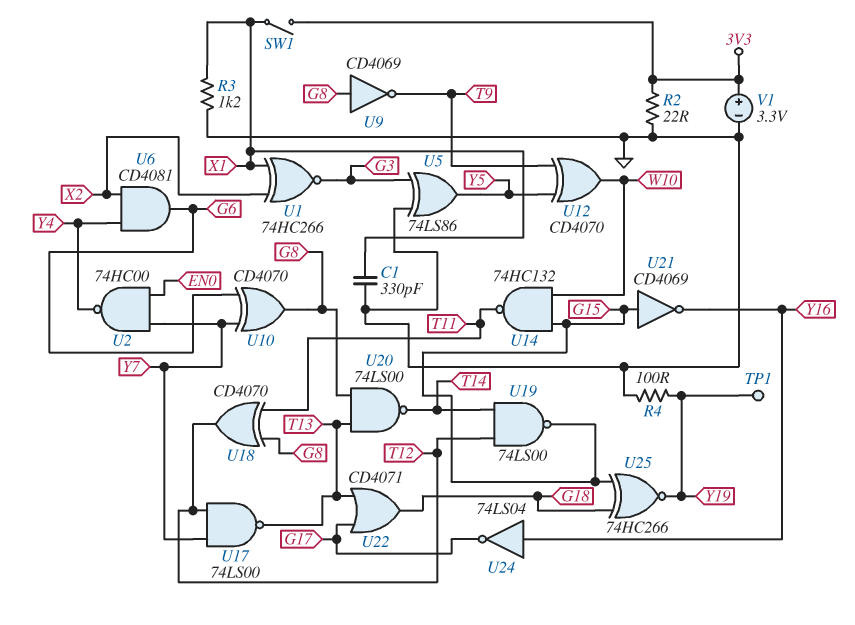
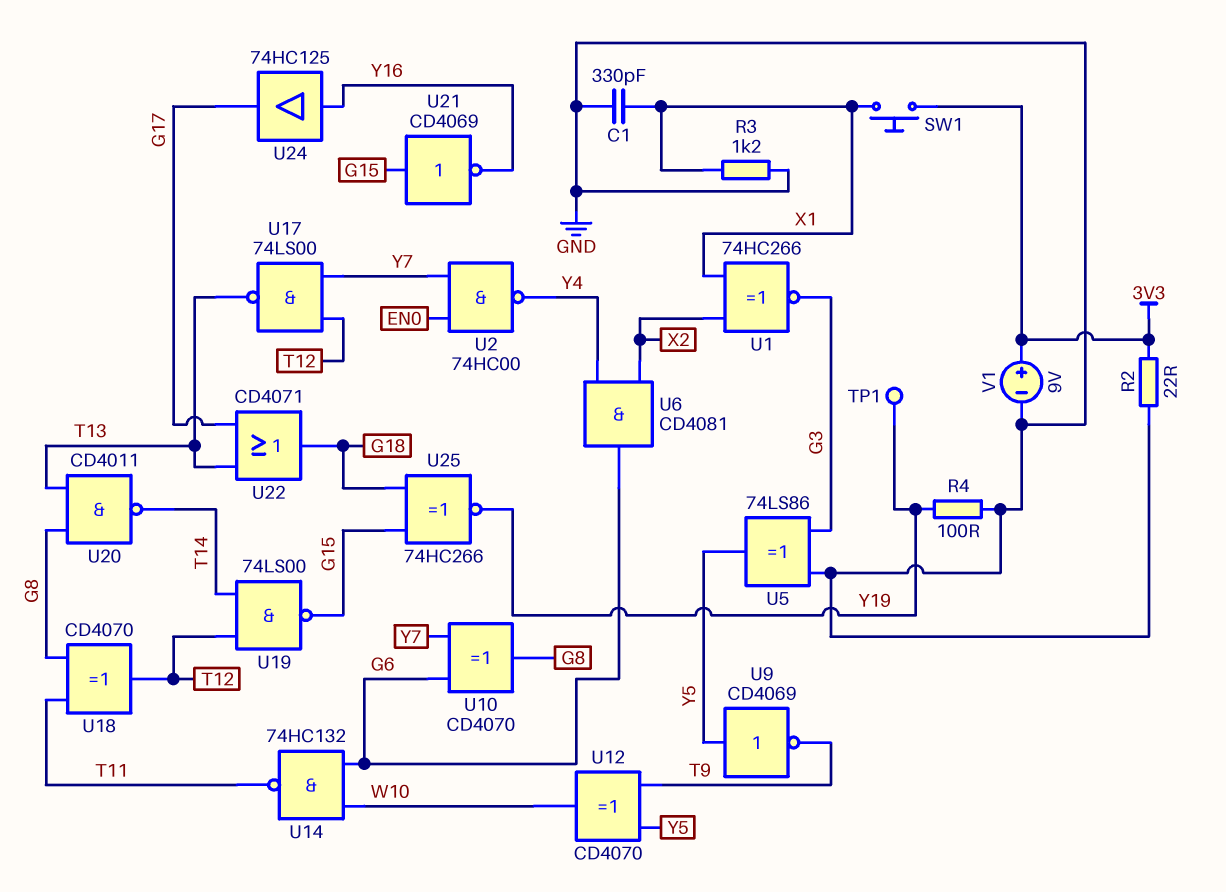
SW1: switch (3V3, X1) -> button (3V3, X1)
U9: NOT CD4069 (in G8, out T9) -> NOT CD4069 (in Y5, out T9)
U14: NAND 74HC132 (in G15, in W10, out T11) -> NAND 74HC132 (in G6, in W10, out T11)
U20: NAND 74LS00 (in G8, in T13, out T14) -> NAND CD4011 (in G8, in T13, out T14)
U24: NOT 74LS04 (in Y16, out G17) -> buffer 74HC125 (in Y16, out G17)
V1: 3.3V (plus 3V3, minus GND) -> 9V (plus 3V3, minus GND)

